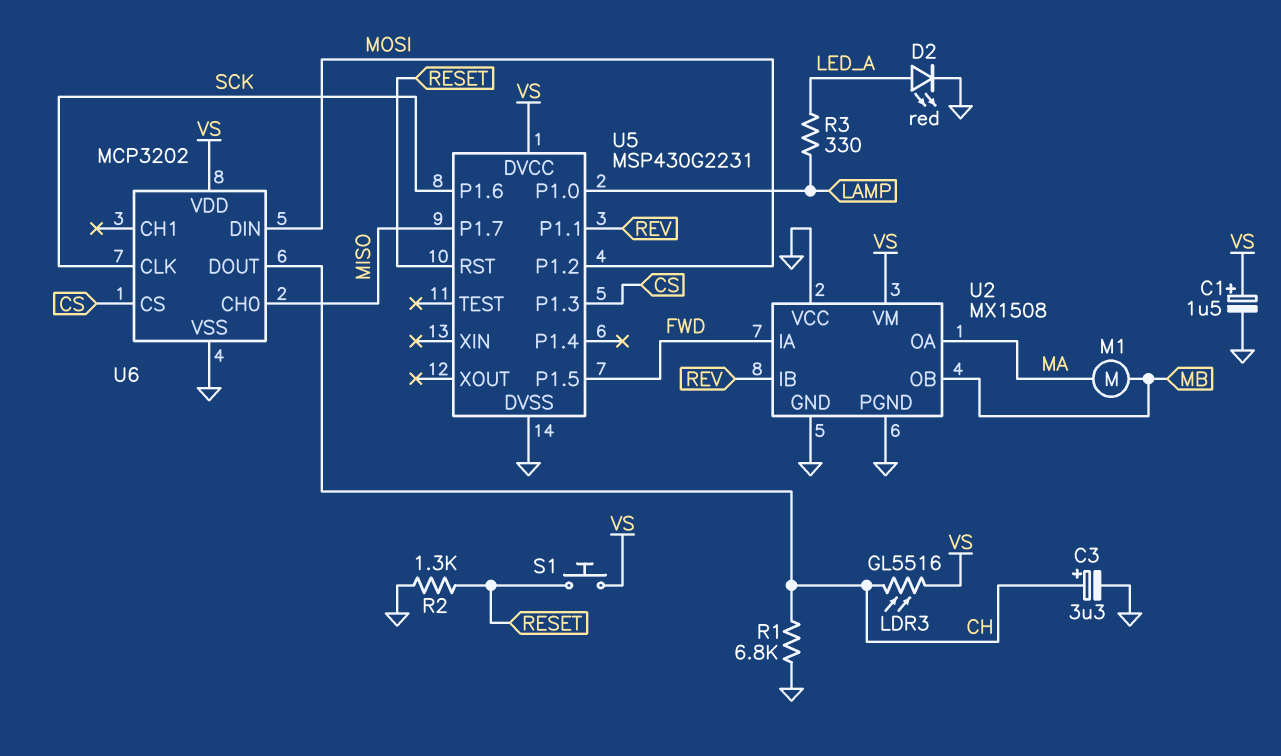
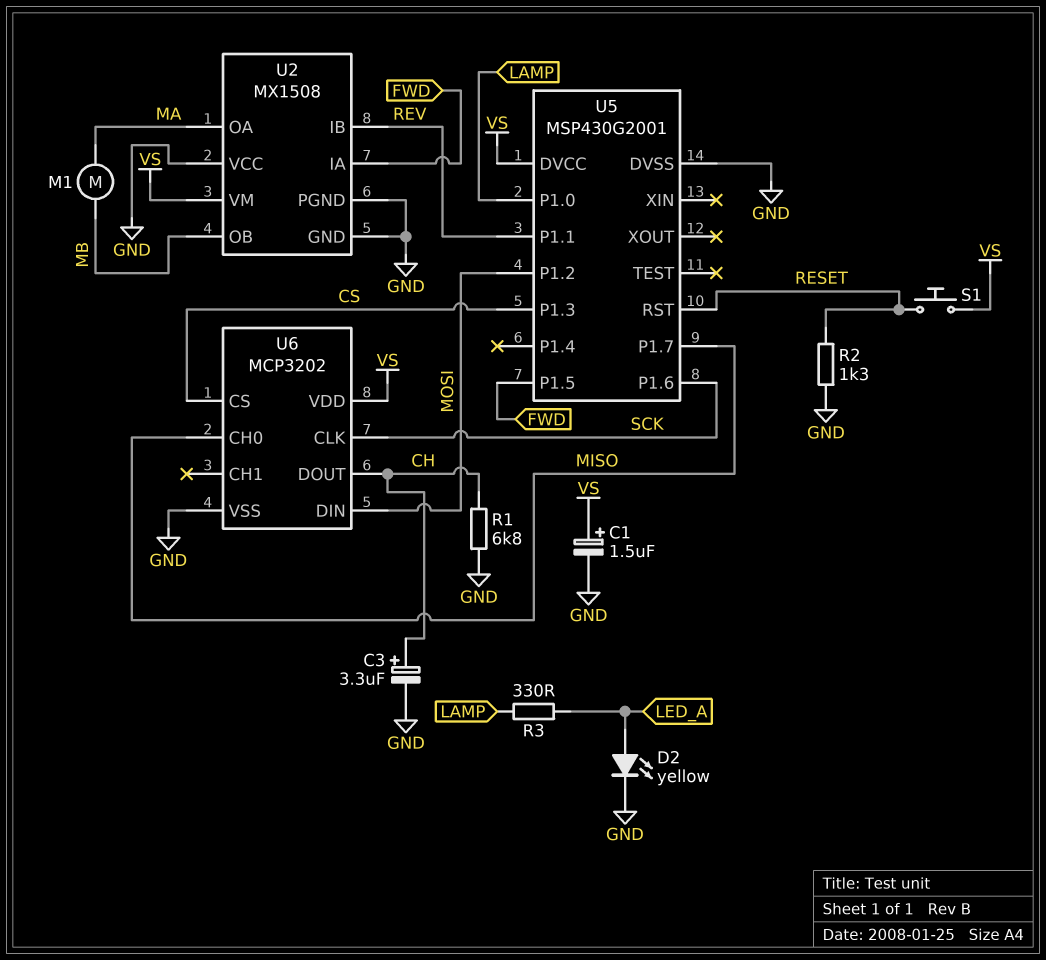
D2: LED red (A LED_A, K GND) -> LED yellow (A LED_A, K GND)
LDR3: GL5516 (CH, VS) -> none
U5: MSP430G2231 -> MSP430G2001

